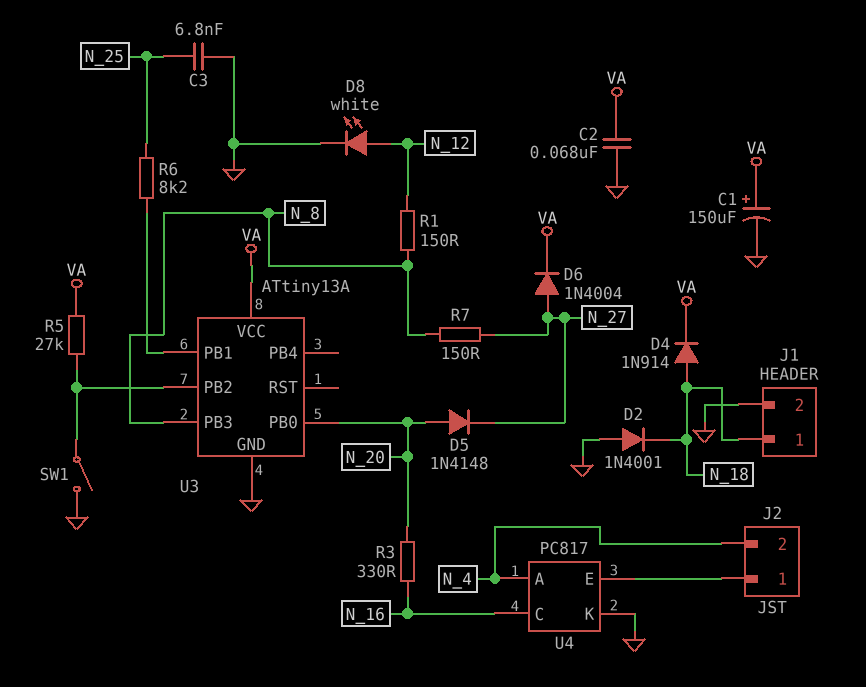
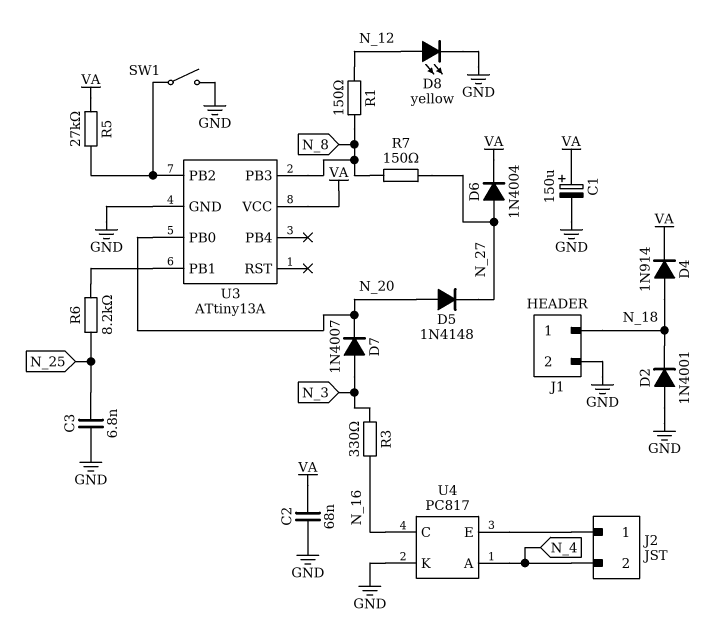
D7: none -> diode 1N4007 (A N_3, K N_20)
D8: LED white (A N_12, K GND) -> LED yellow (A N_12, K GND)
R3: 330 (N_16, N_20) -> 330 (N_3, N_16)

